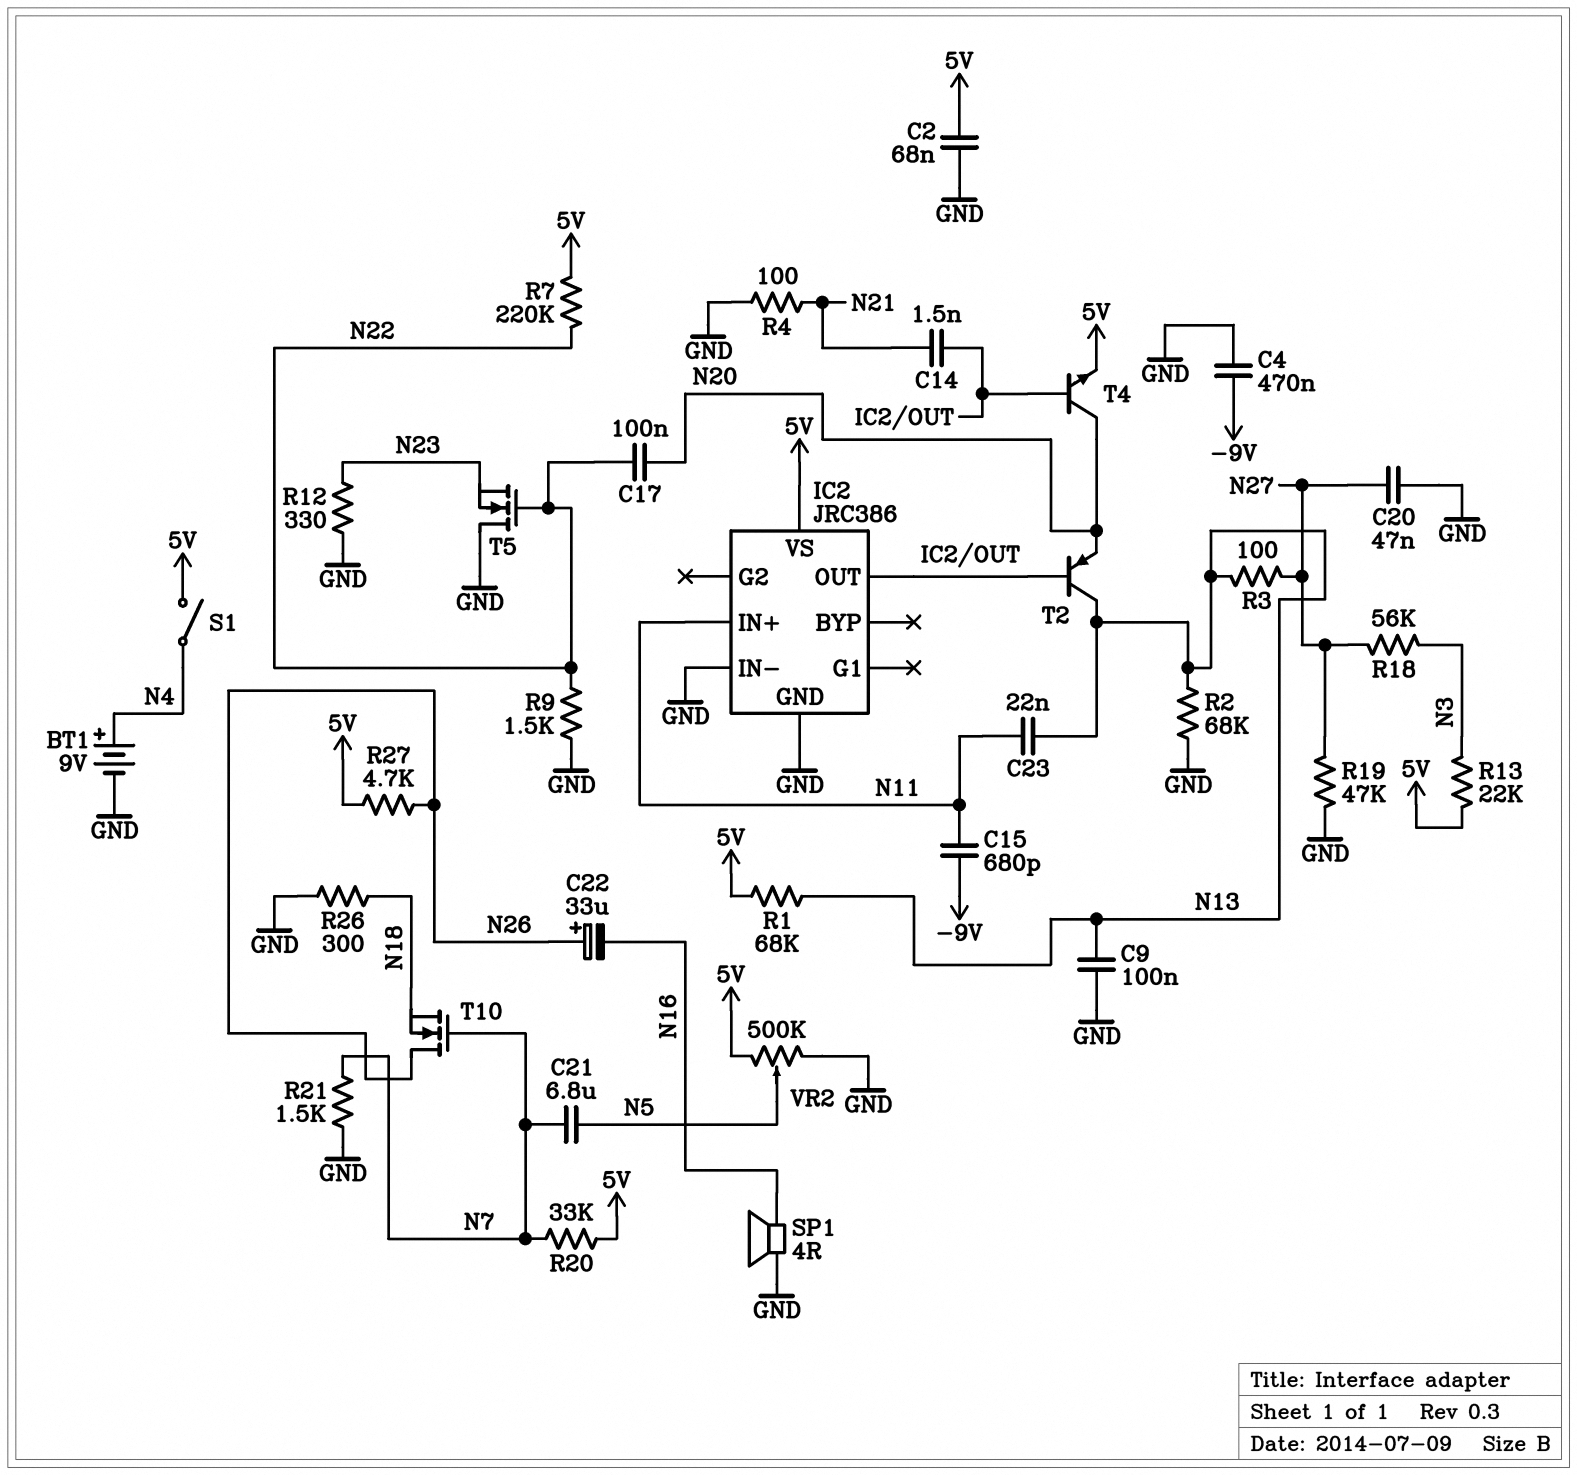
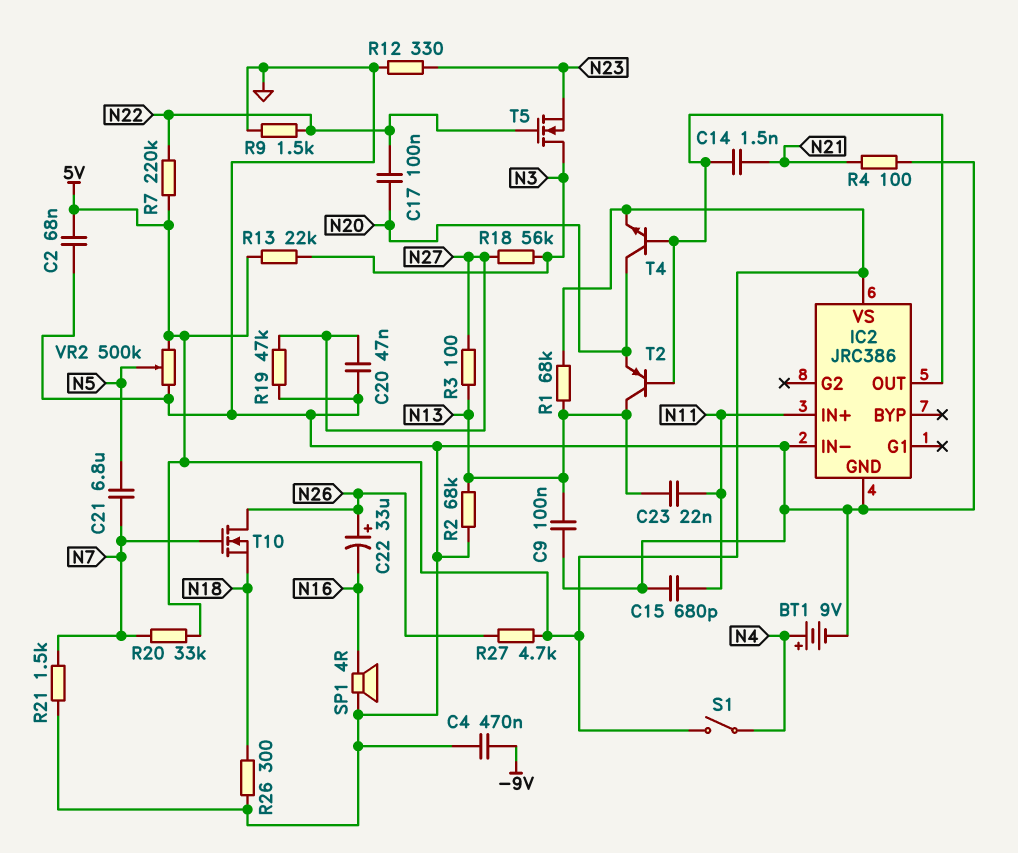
C15: 680pF (-9V, N11) -> 680pF (GND, N11)
T5: NMOS (G N22, D GND, S N23) -> NMOS (G N22, D N3, S N23)

